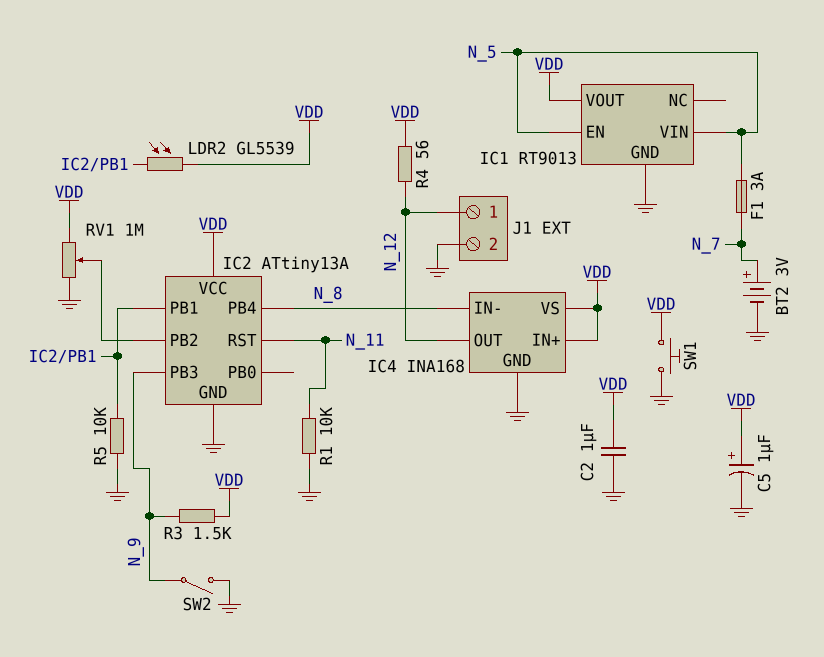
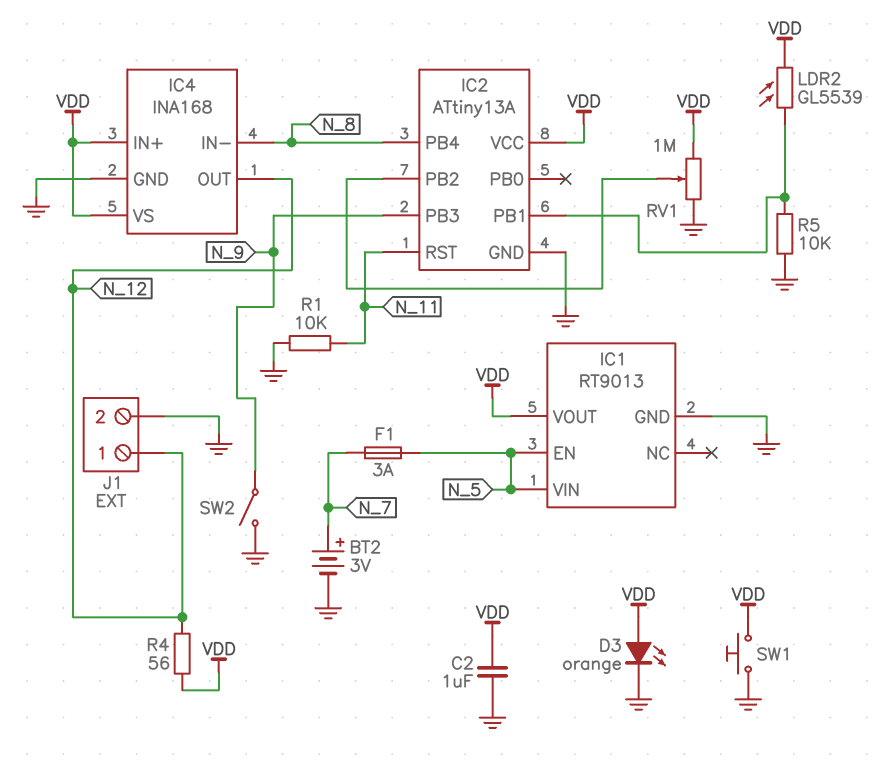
C5: 1uF (plus VDD, minus GND) -> none
D3: none -> LED orange (A VDD, K GND)
R3: 1.5k (N_9, VDD) -> none

